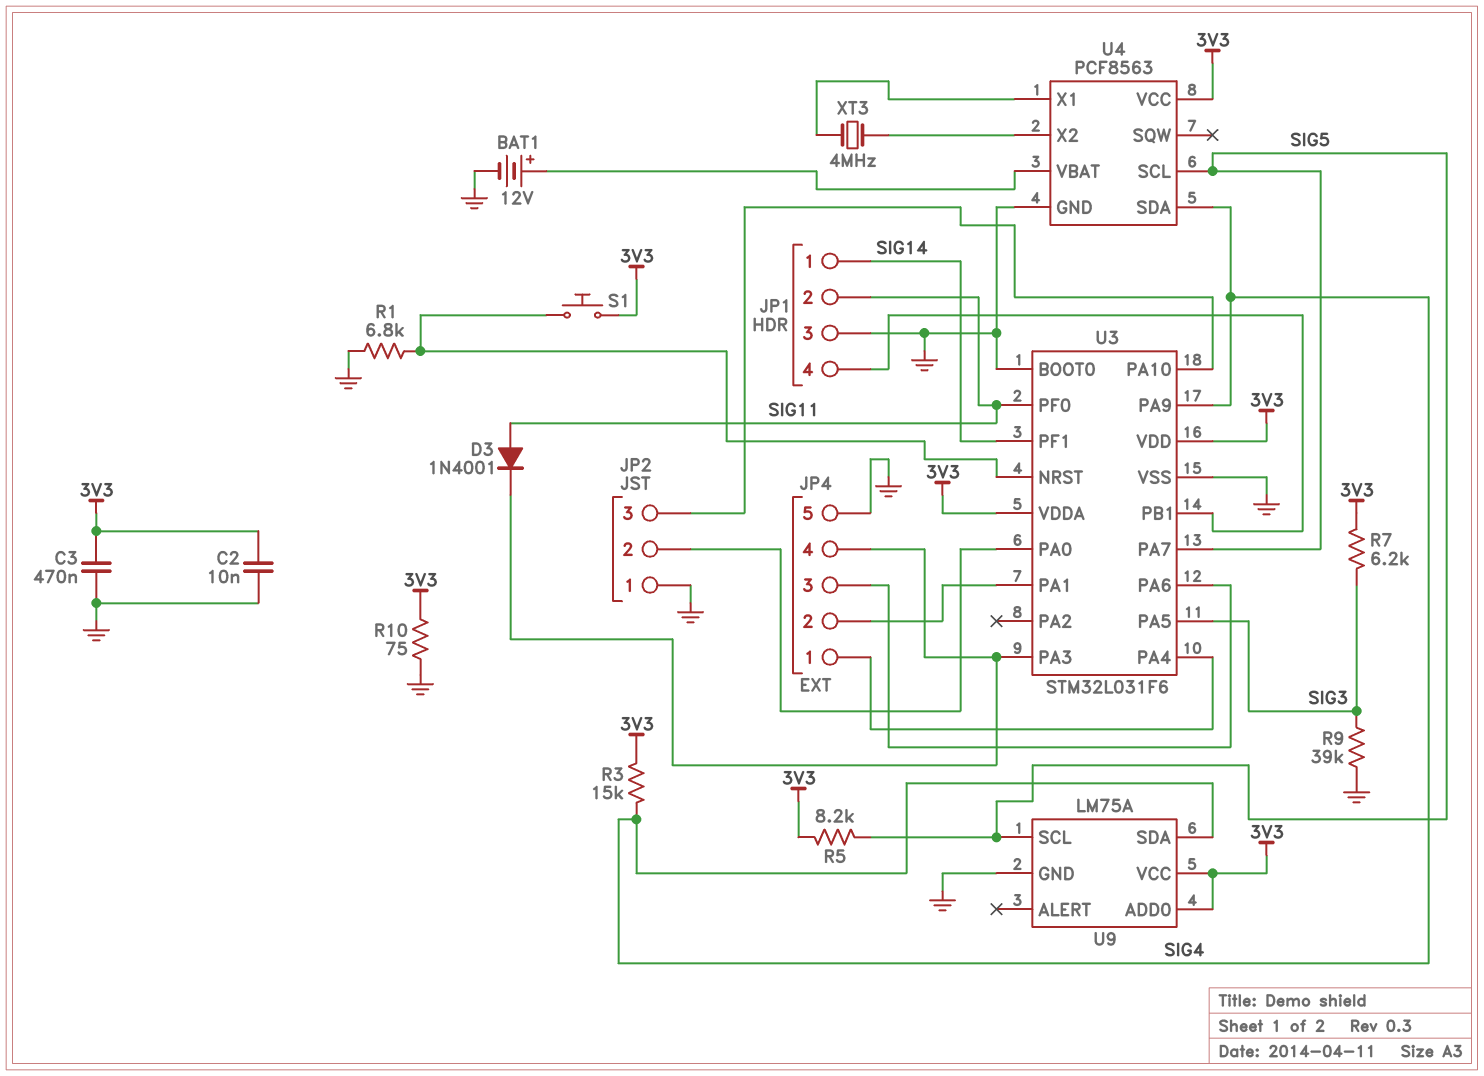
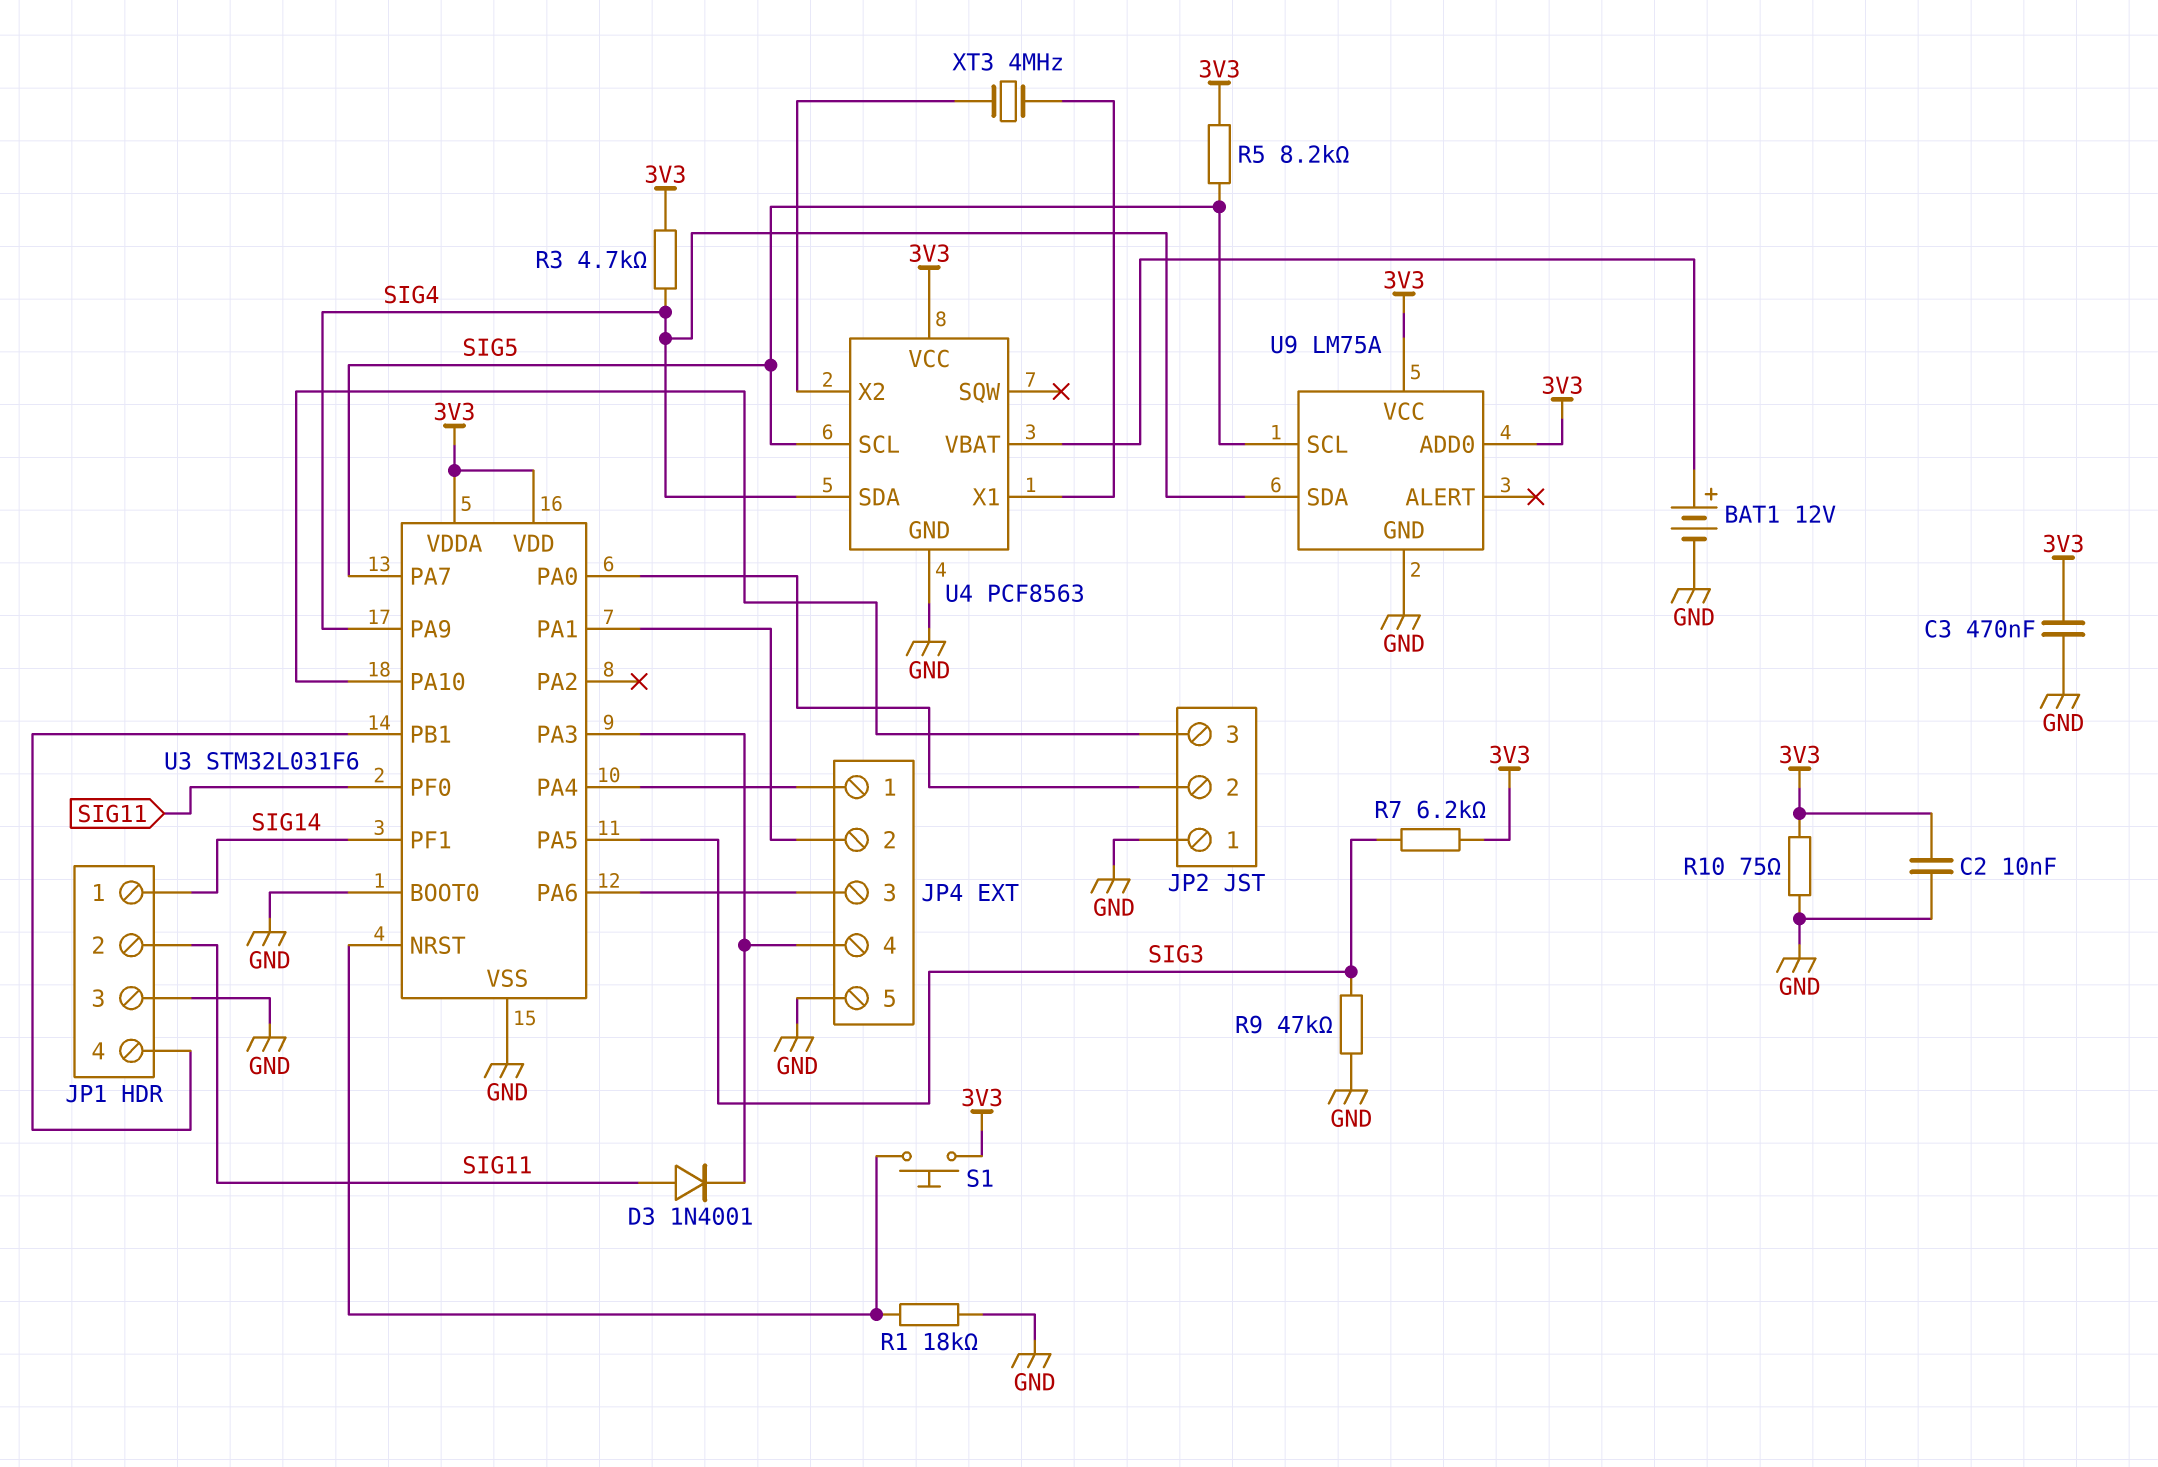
R1: 6.8k (GND, U3/NRST) -> 18k (GND, U3/NRST)
R3: 15k (3V3, SIG4) -> 4.7k (3V3, SIG4)
R9: 39k (GND, SIG3) -> 47k (GND, SIG3)

